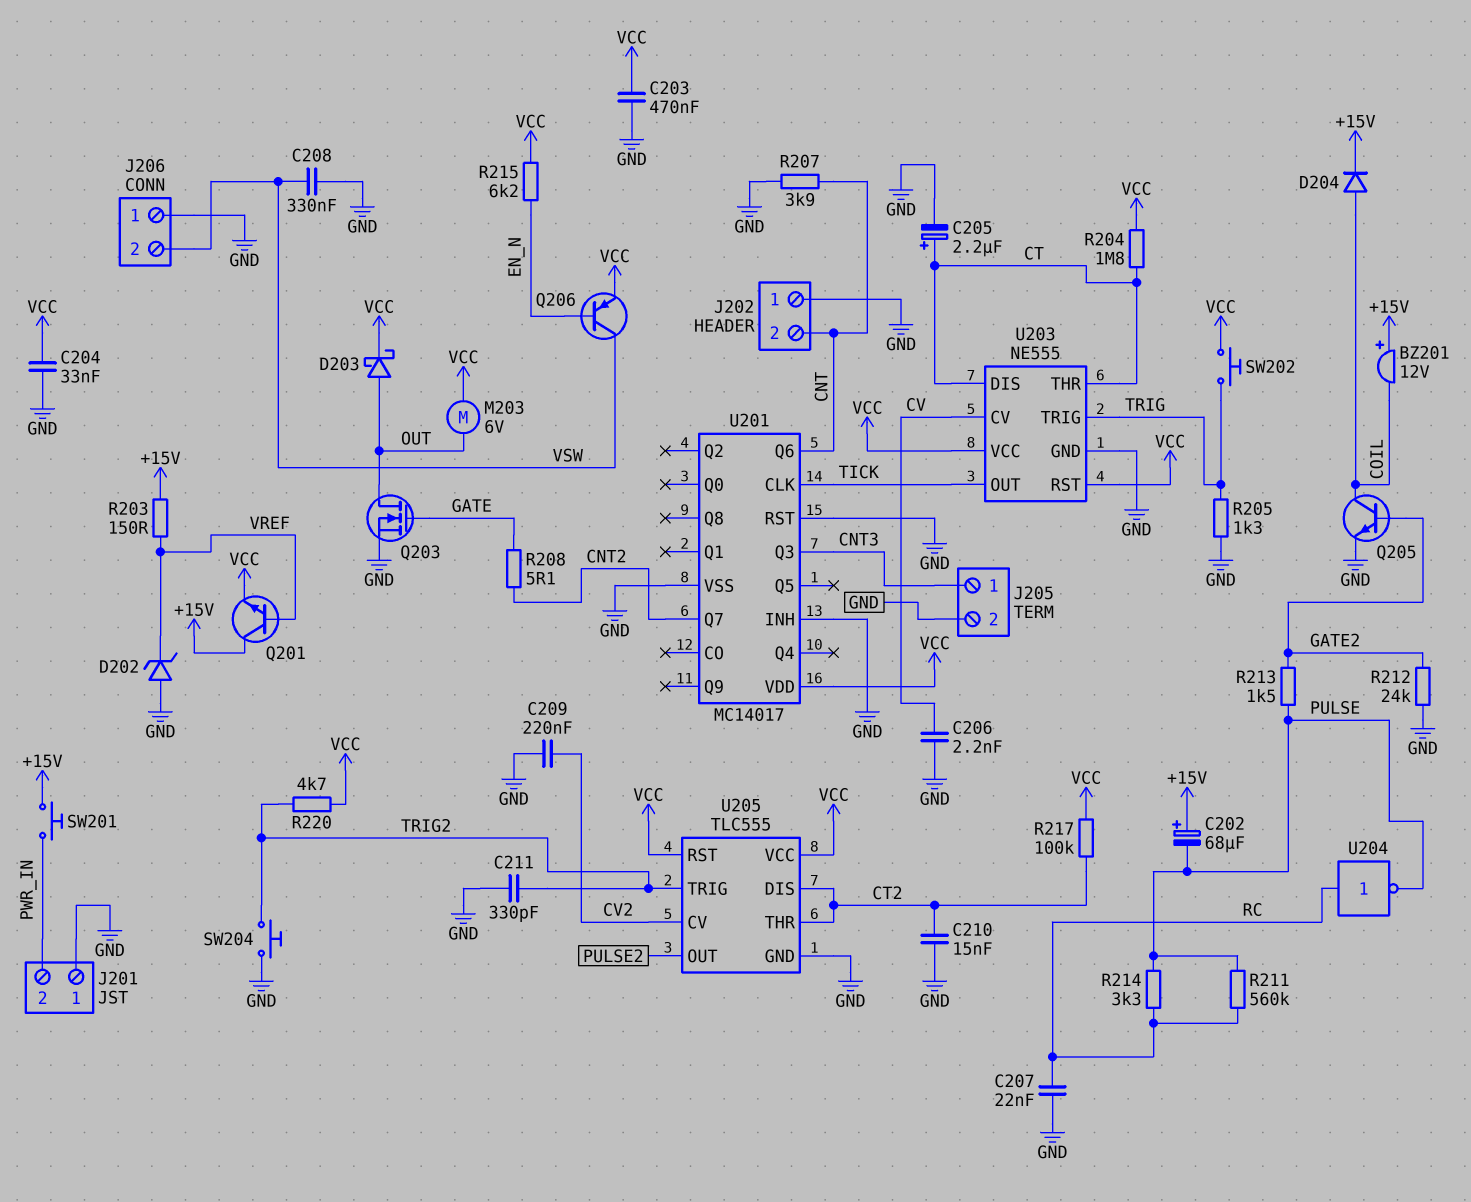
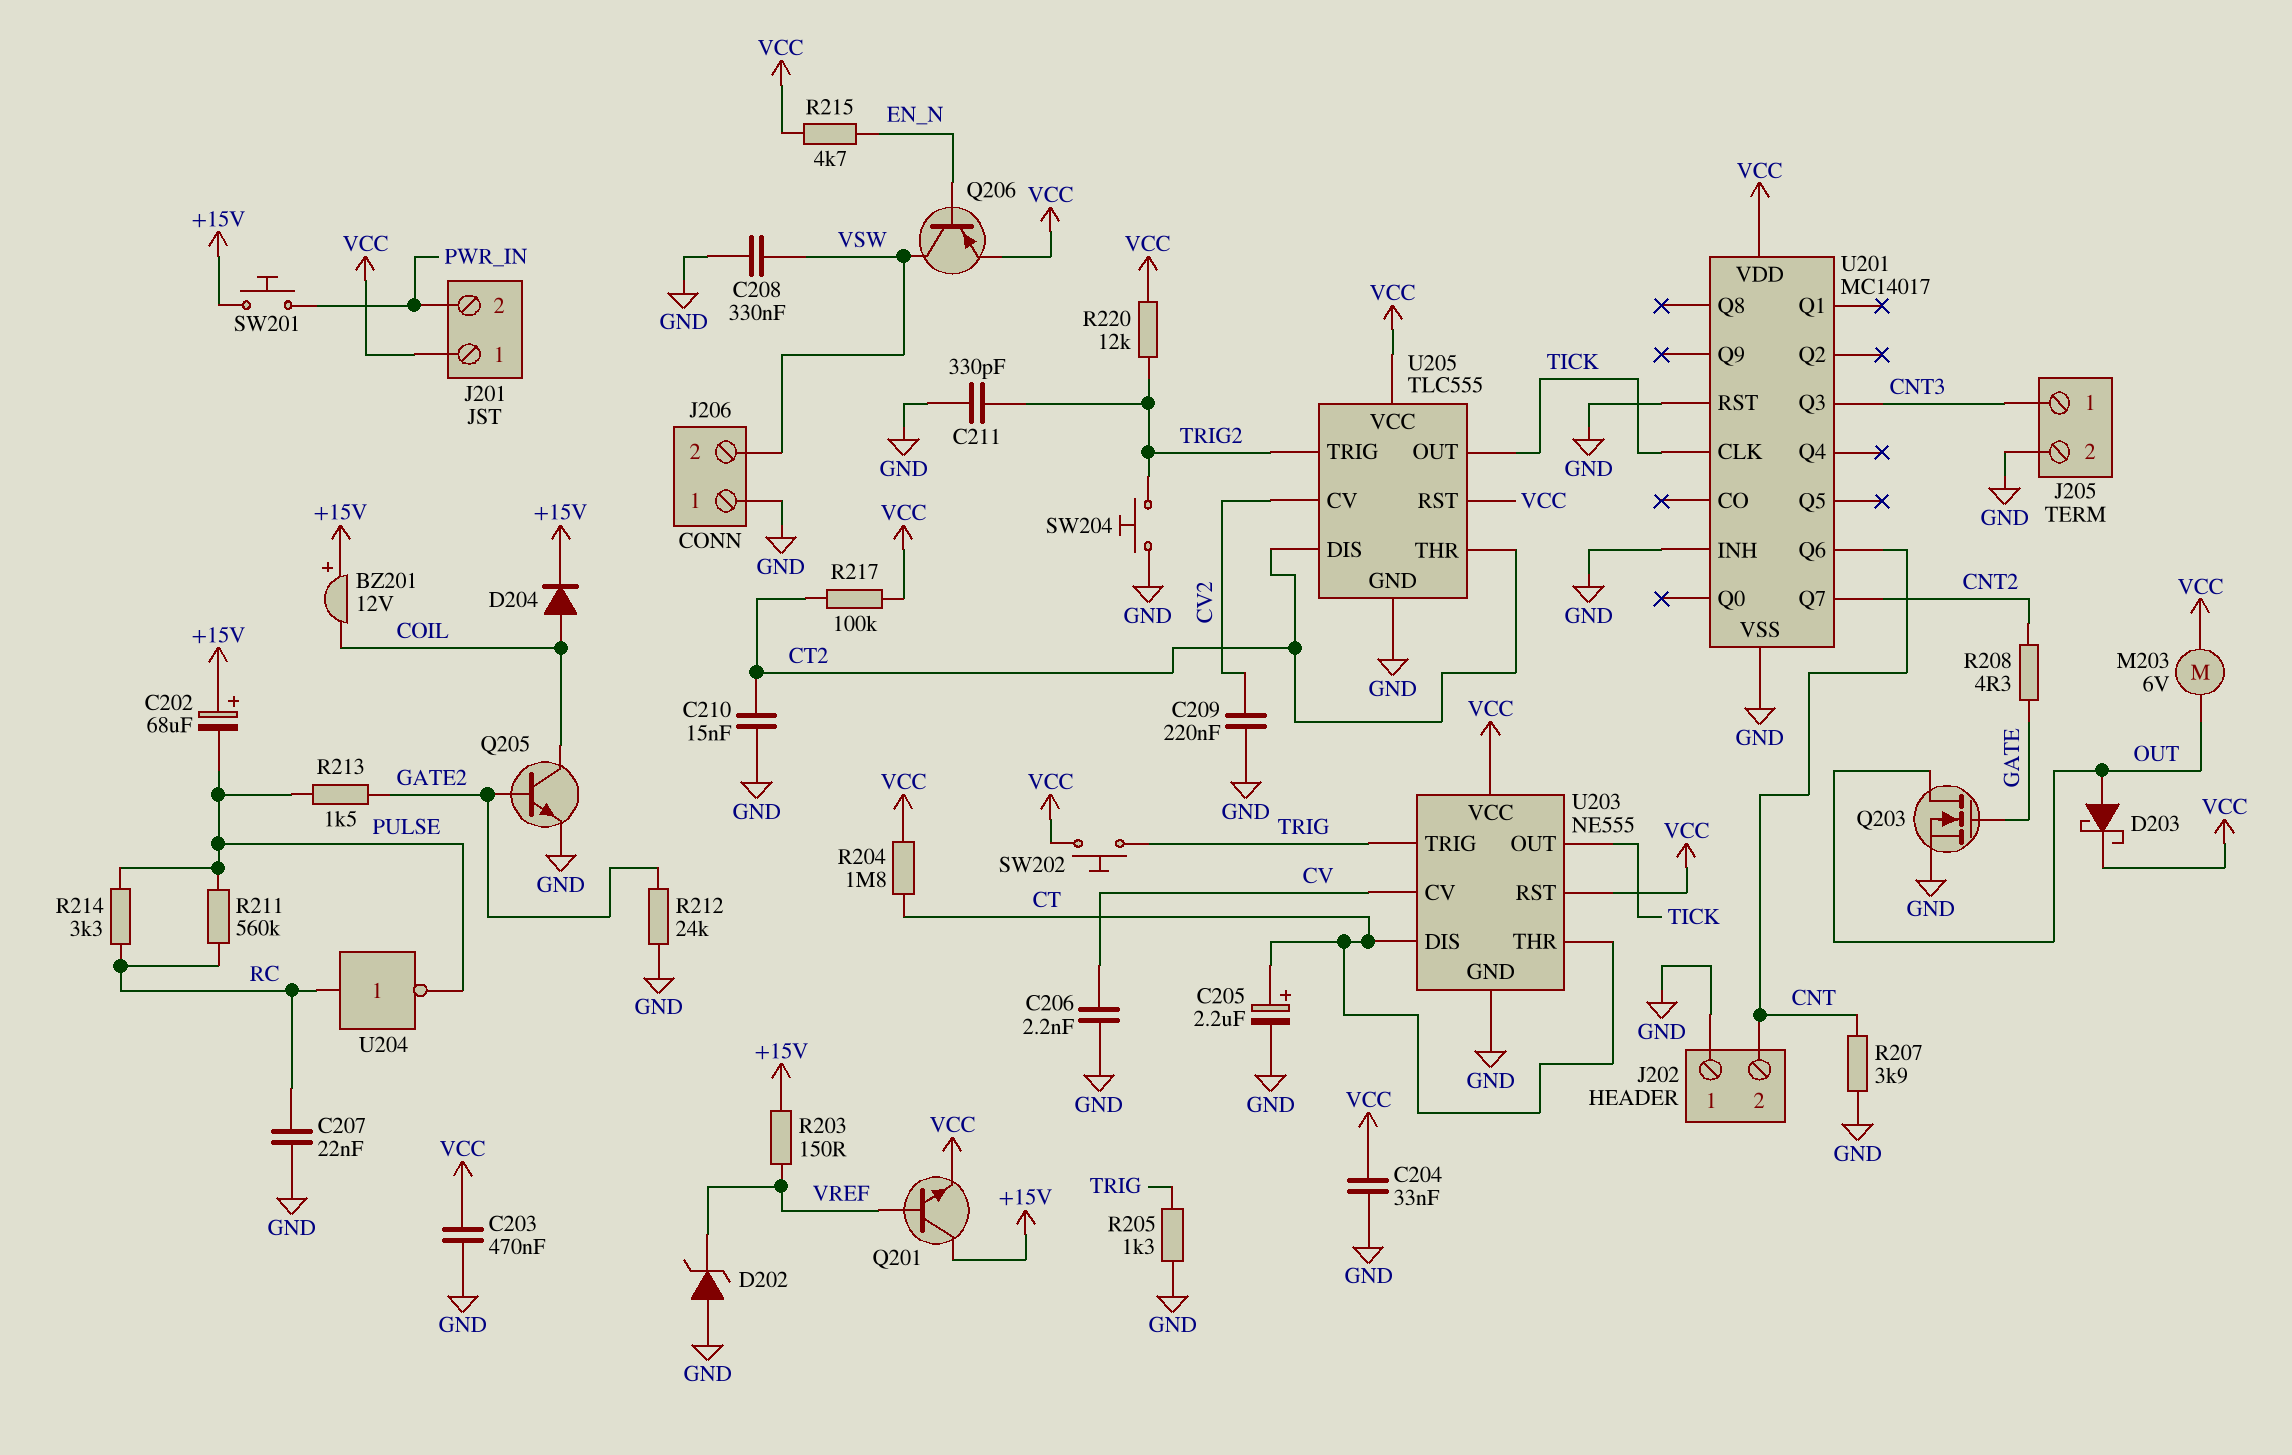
J201 pin 1: GND -> VCC
R208: 5.1 (CNT2, GATE) -> 4.3 (CNT2, GATE)
R215: 6.2k (EN_N, VCC) -> 4.7k (EN_N, VCC)
R220: 4.7k (TRIG2, VCC) -> 12k (TRIG2, VCC)
U205 pin OUT: PULSE2 -> TICK

